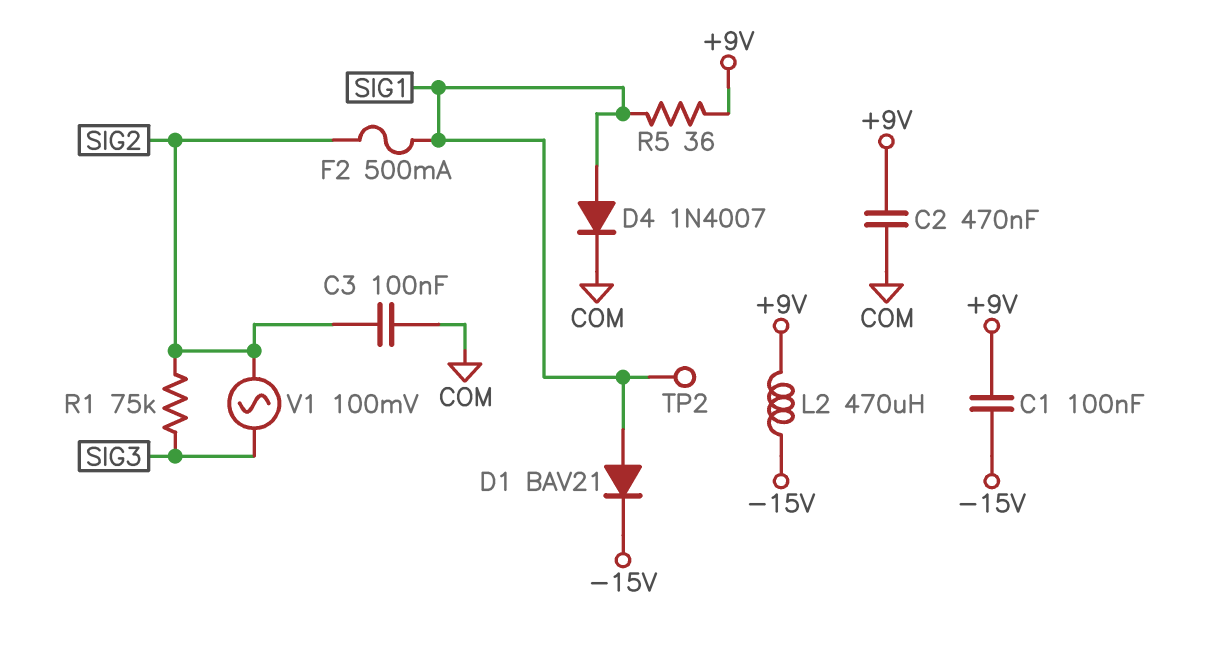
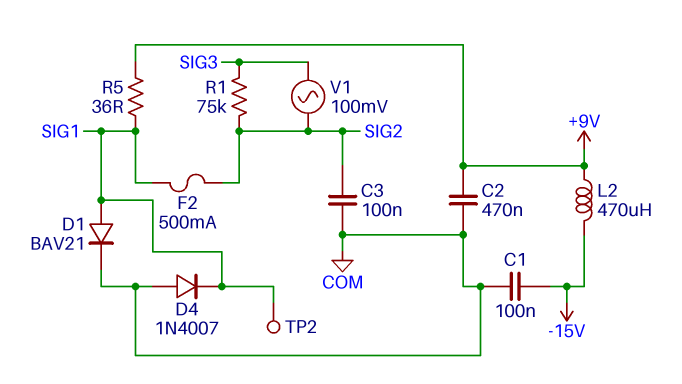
C1: 100nF (+9V, -15V) -> 100nF (-15V, COM)
D1: diode BAV21 (A SIG1, K -15V) -> diode BAV21 (A SIG1, K COM)
D4: diode 1N4007 (A SIG1, K COM) -> diode 1N4007 (A COM, K SIG1)

